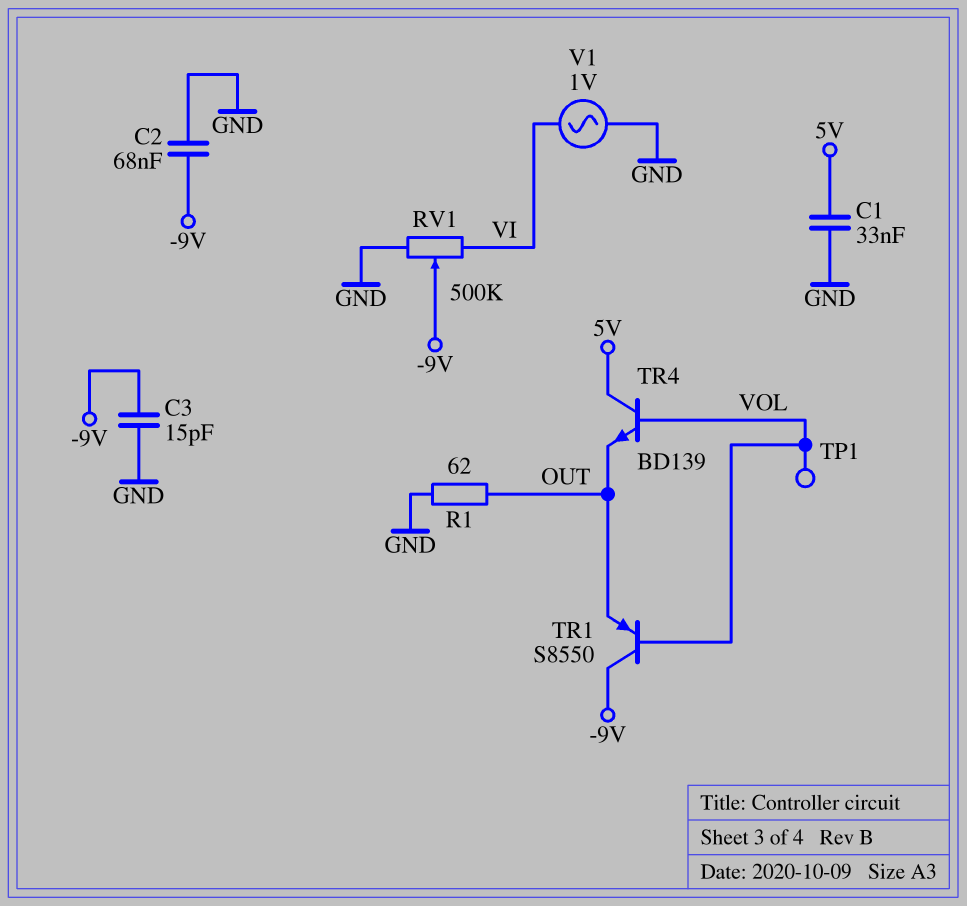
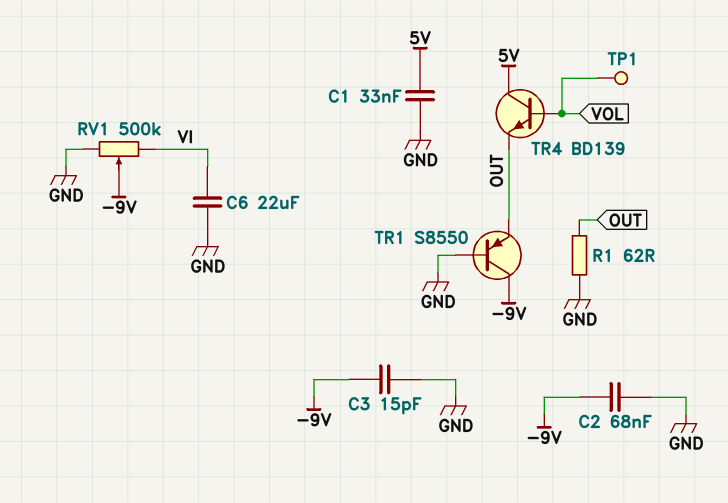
C6: none -> 22uF (GND, VI)
TR1: PNP S8550 (B VOL, C -9V, E OUT) -> PNP S8550 (B GND, C -9V, E OUT)
V1: AC 1V (GND, VI) -> none

